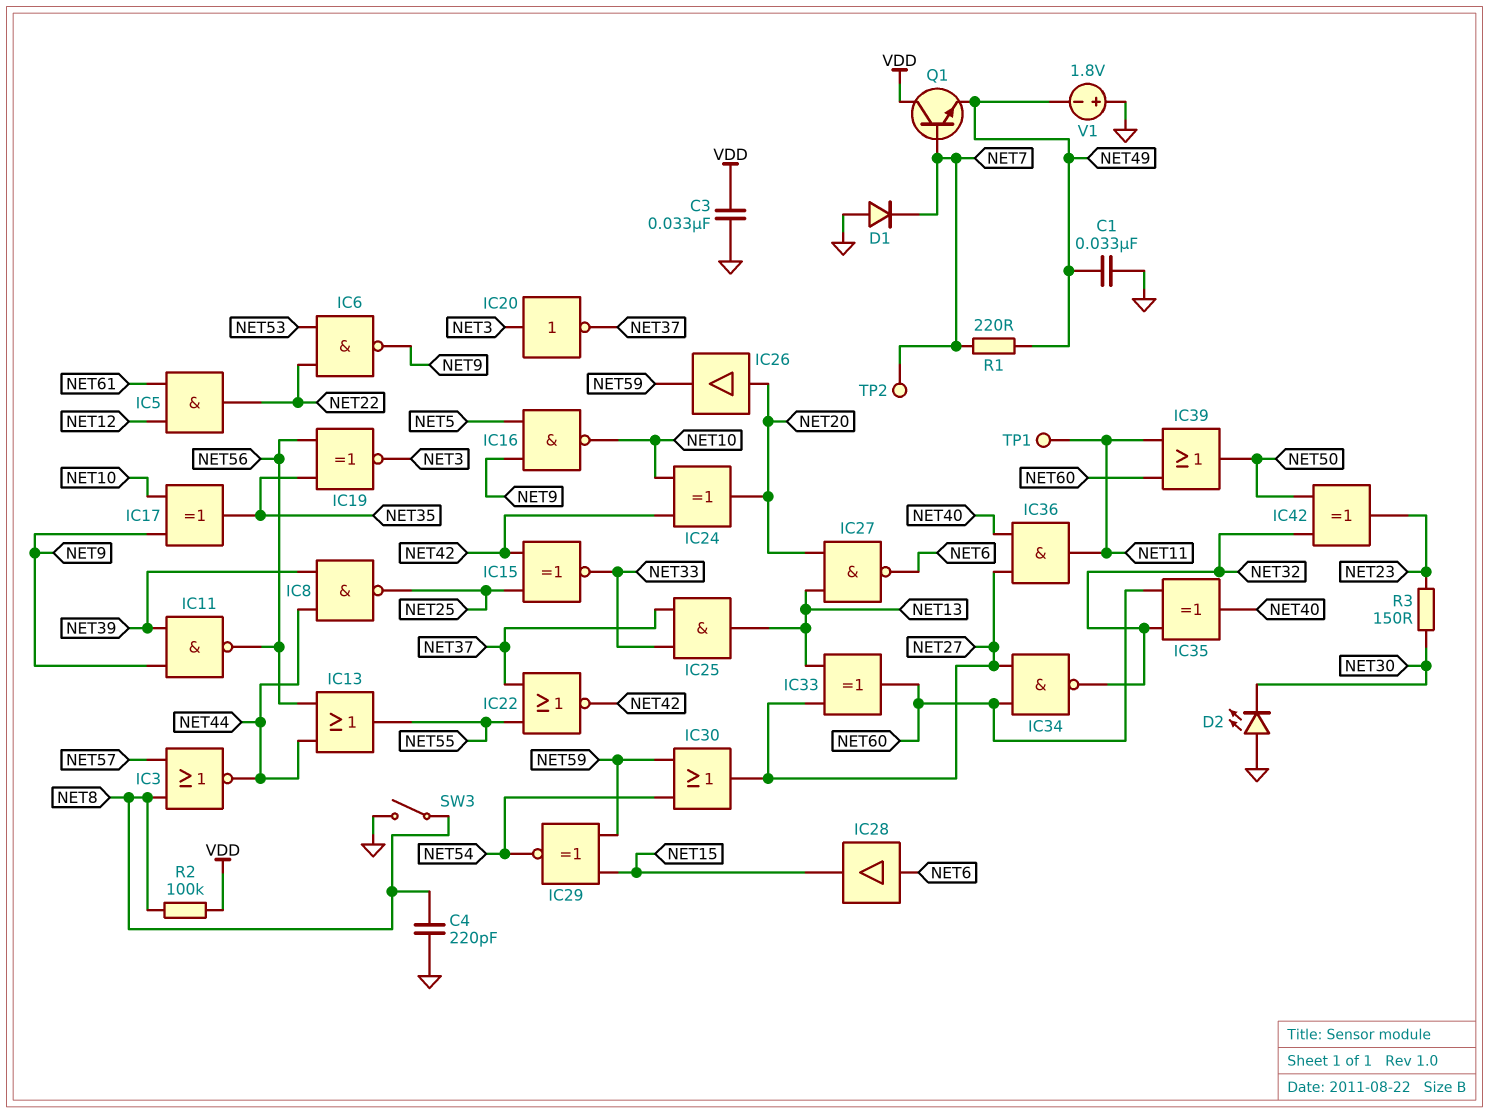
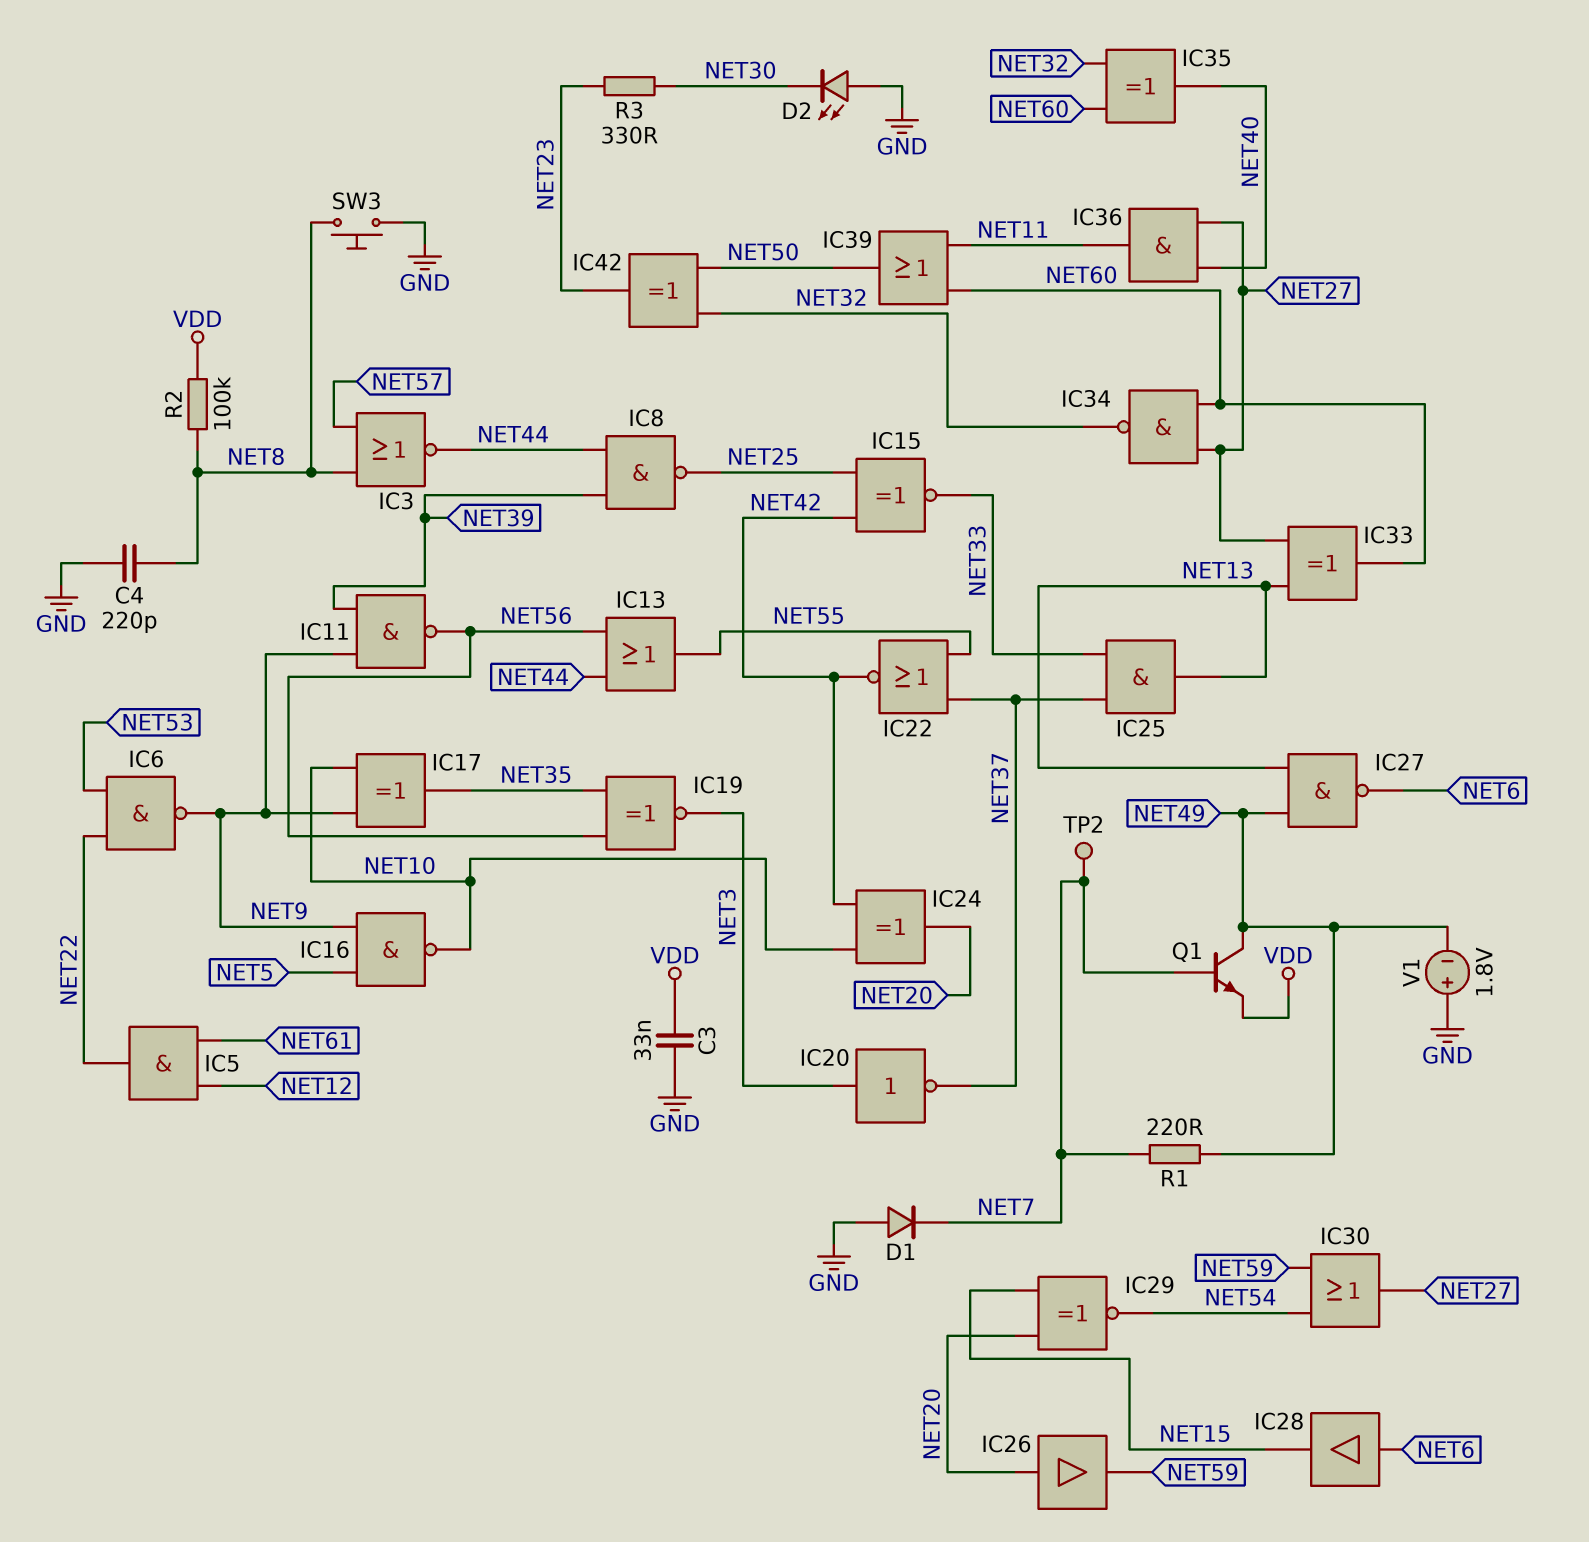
C1: 33nF (GND, NET49) -> none
IC27: NAND (in NET13, in NET20, out NET6) -> NAND (in NET13, in NET49, out NET6)
IC29: XNOR (in NET15, in NET59, out NET54) -> XNOR (in NET15, in NET20, out NET54)
Q1: NPN (B NET7, C VDD, E NET49) -> NPN (B NET7, C NET49, E VDD)
R3: 150 (NET23, NET30) -> 330 (NET23, NET30)
SW3: switch (GND, NET8) -> button (GND, NET8)
TP1: test point (NET11) -> none

